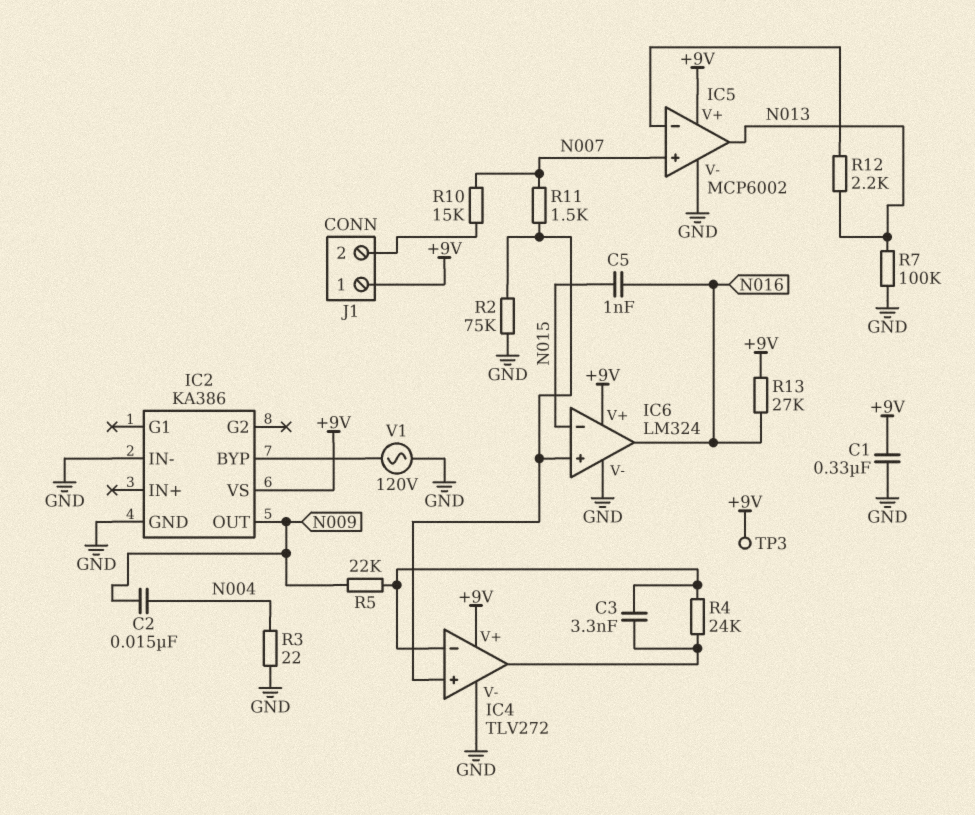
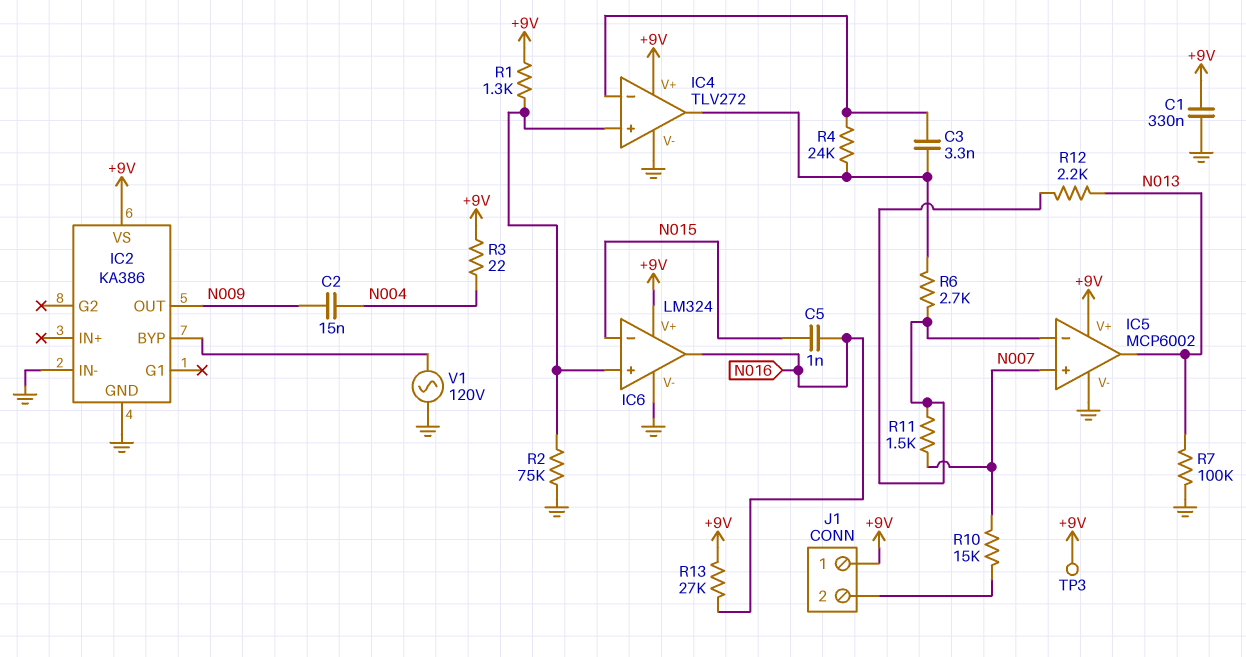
R1: none -> 1.3k (+9V, IC4/in+)
R3: 22 (GND, N004) -> 22 (+9V, N004)
R5: 22k (IC4/in-, N009) -> none
R6: none -> 2.7k (IC4/out, IC5/in-)
R11: 1.5k (IC4/in+, N007) -> 1.5k (IC5/in-, N007)

